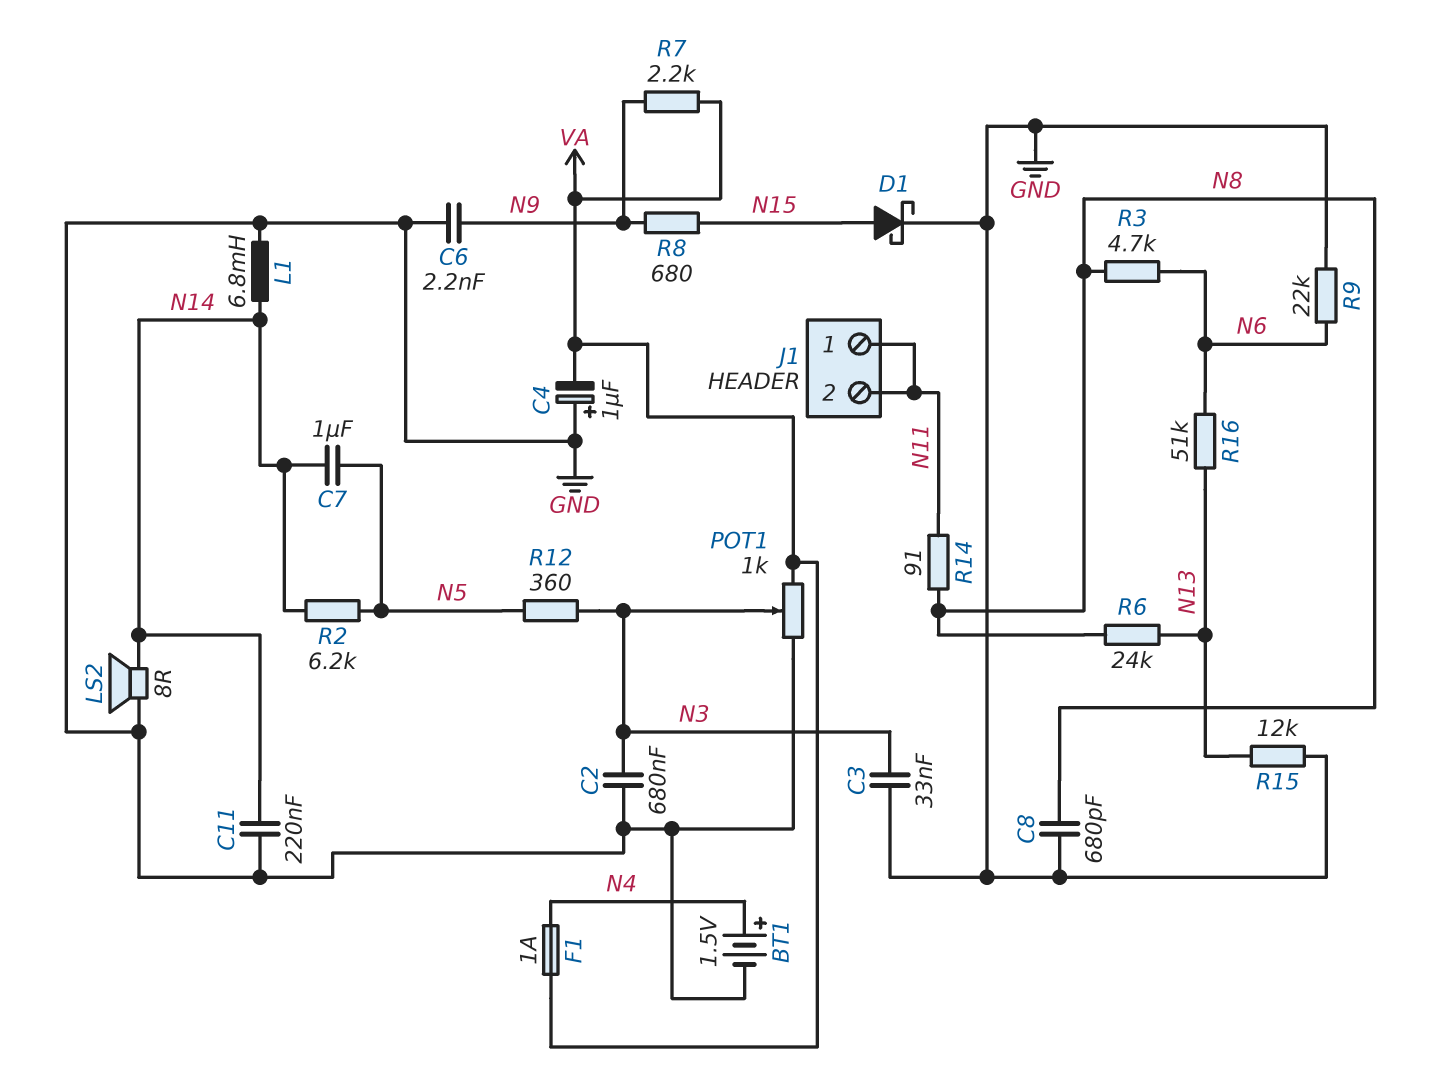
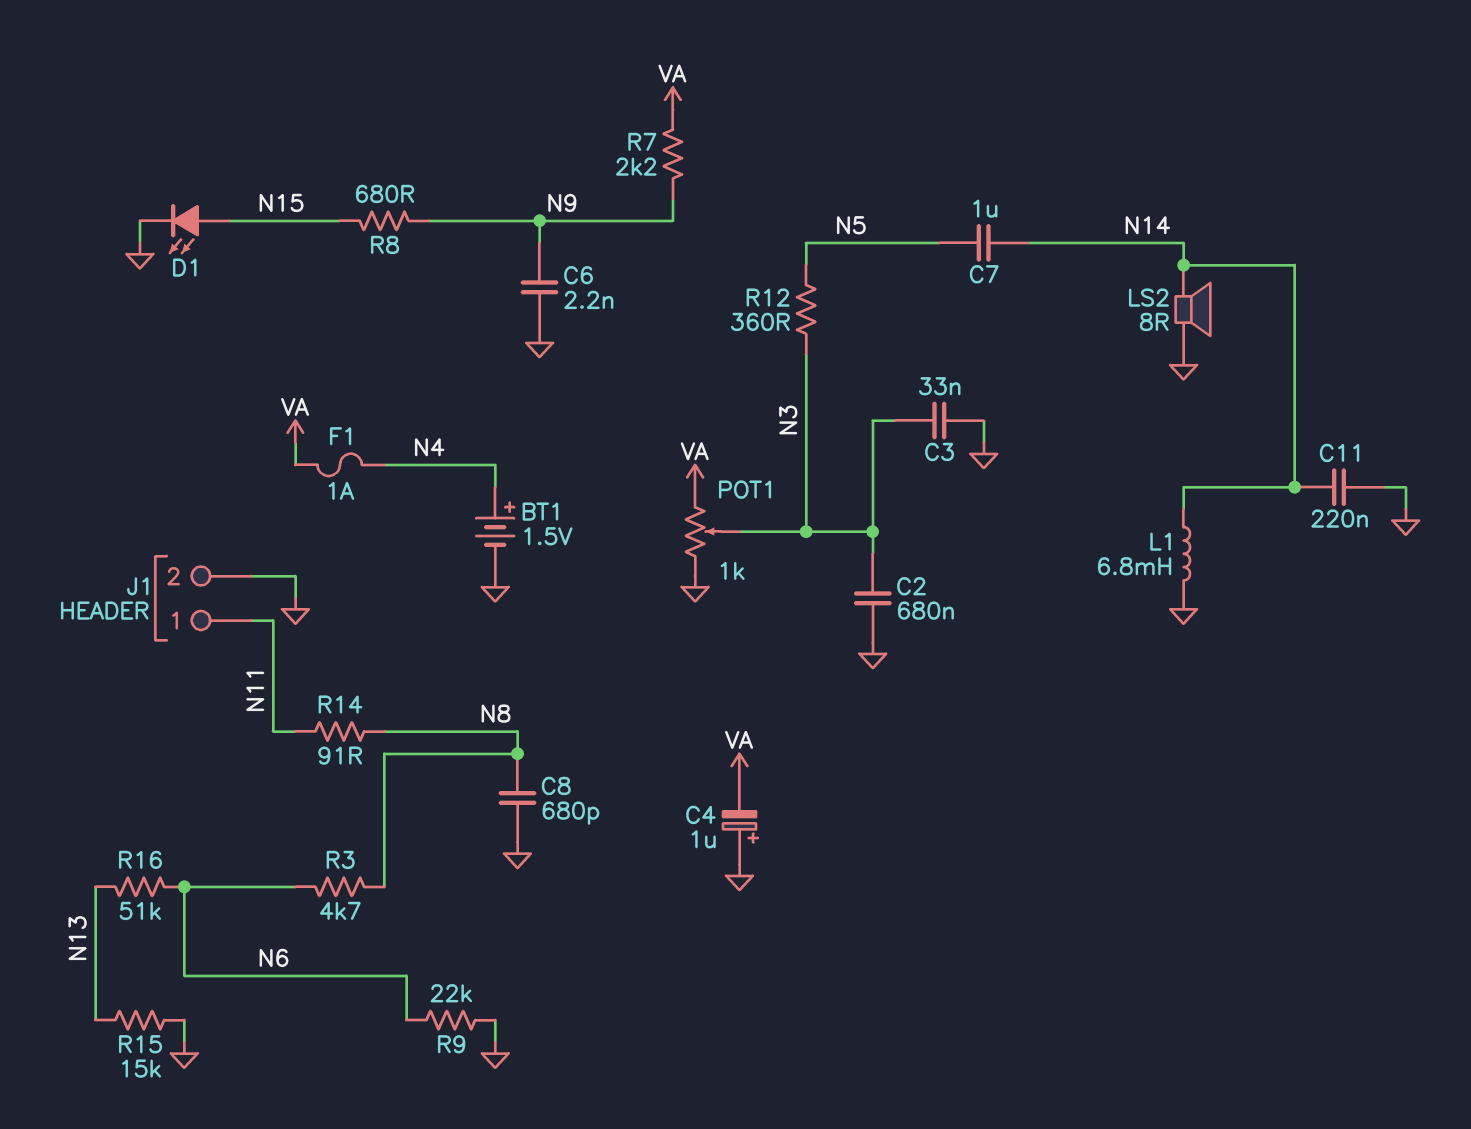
D1: schottky (A N15, K GND) -> LED (A N15, K GND)
J1 pin 2: N11 -> GND
R2: 6.2k (N5, N14) -> none
R6: 24k (N8, N13) -> none
R15: 12k (GND, N13) -> 15k (GND, N13)

